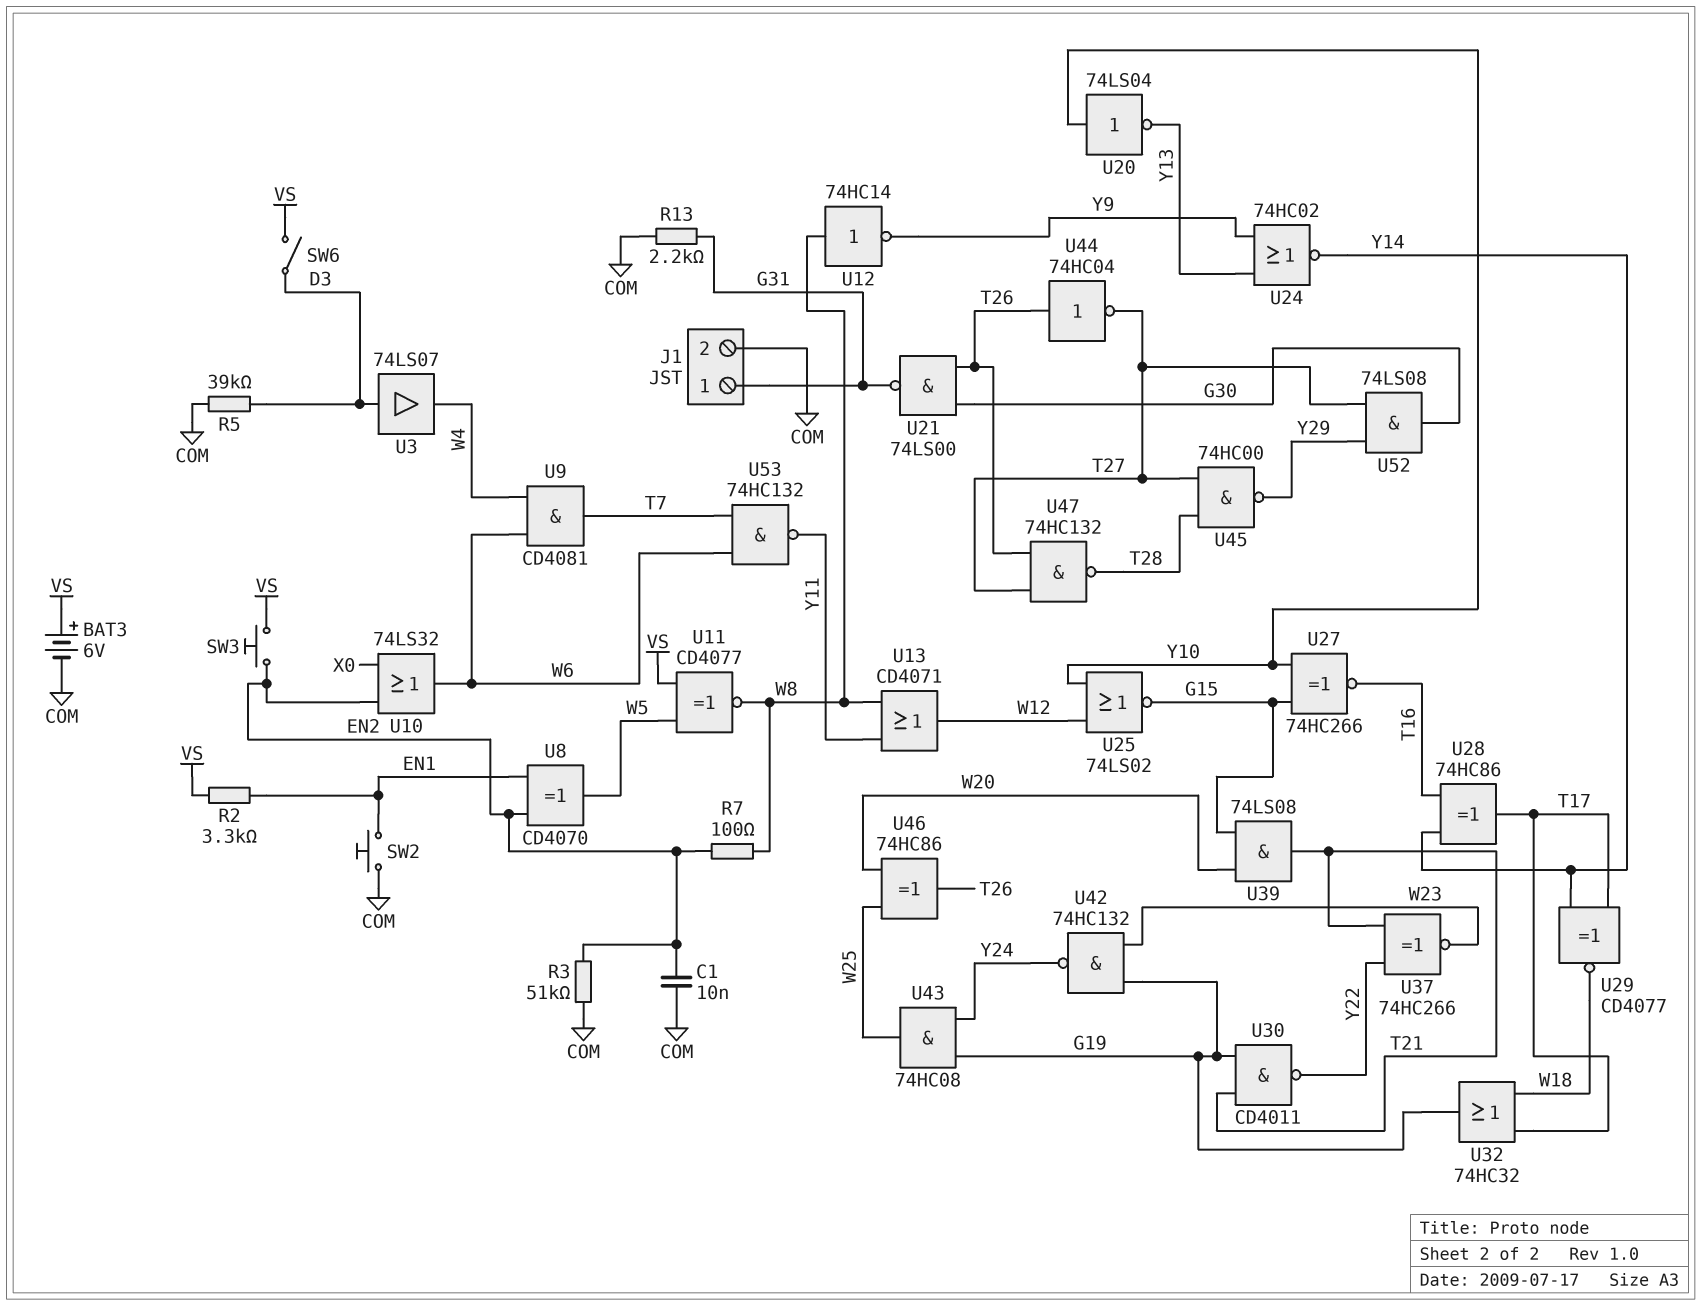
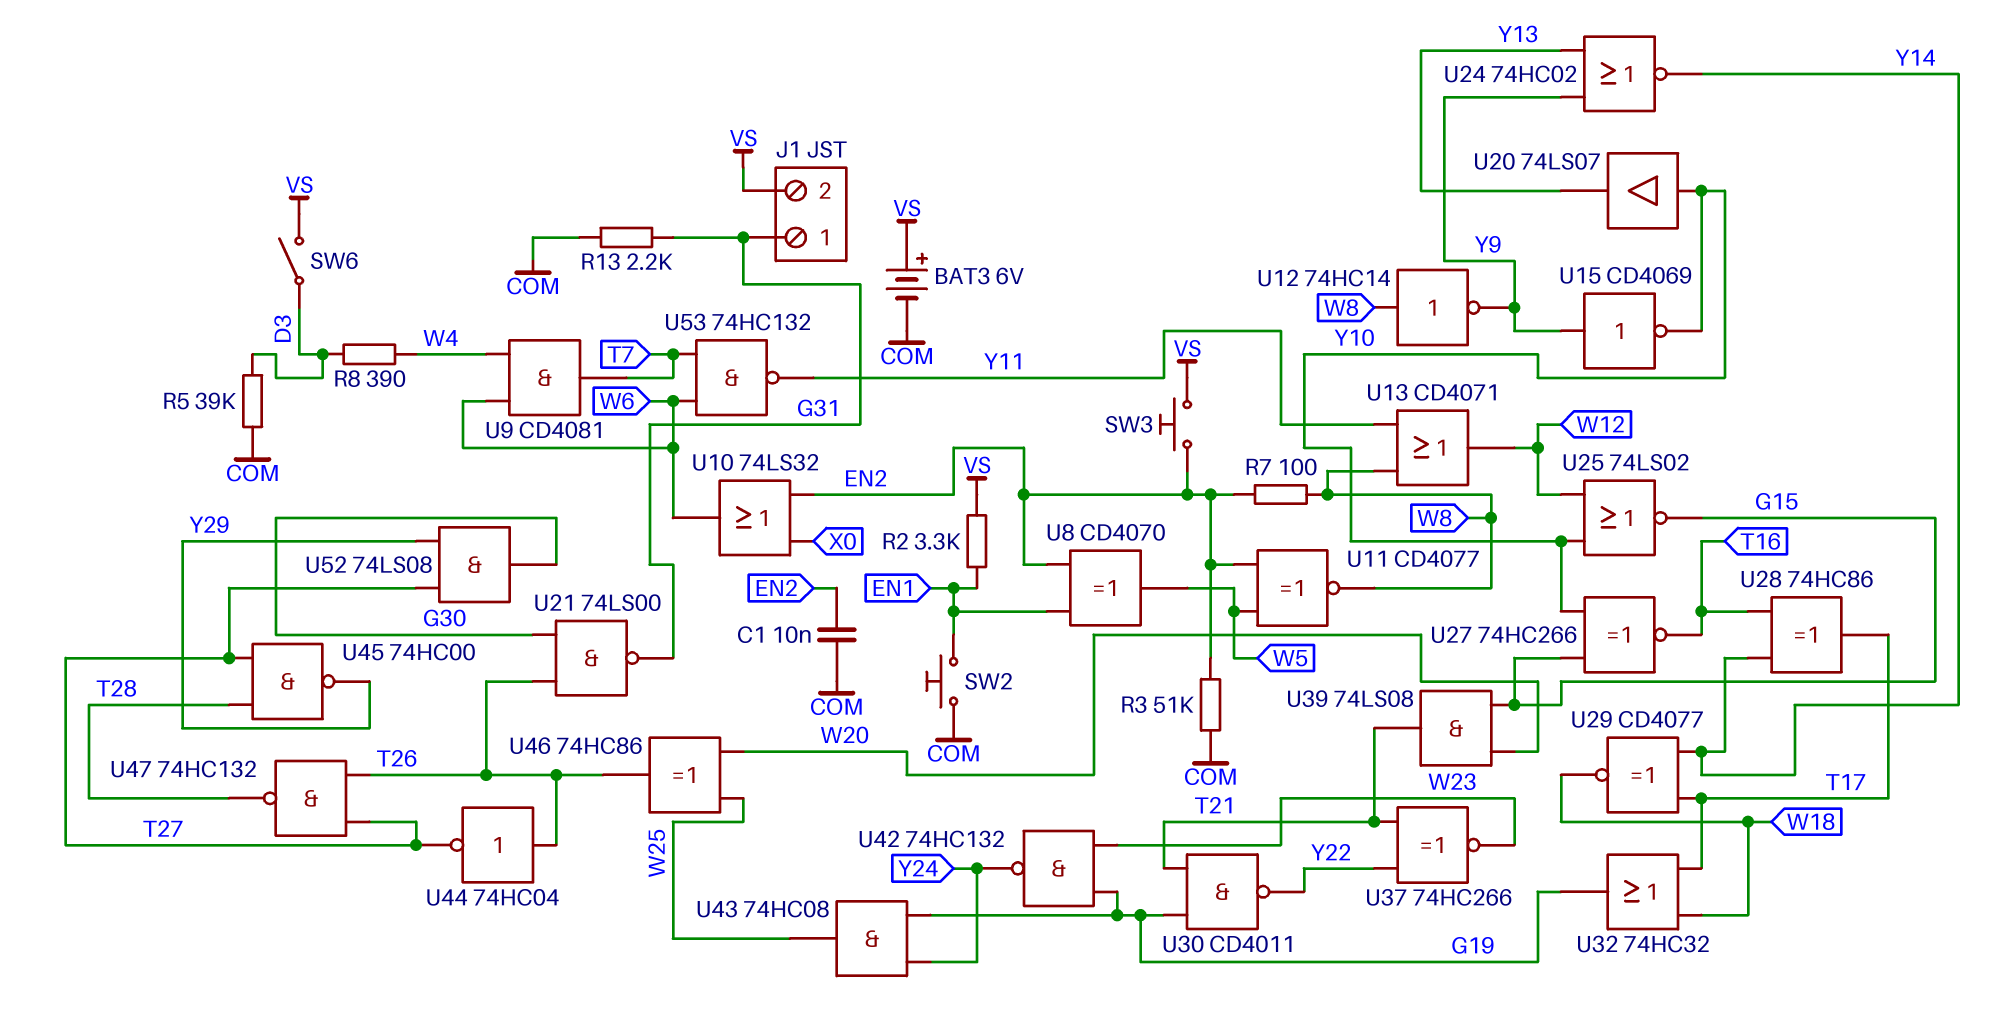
J1 pin 2: COM -> VS
R8: none -> 390 (D3, W4)
U3: buffer 74LS07 (in D3, out W4) -> none
U11: XNOR CD4077 (in VS, in W5, out W8) -> XNOR CD4077 (in EN2, in W5, out W8)
U15: none -> NOT CD4069 (in Y9, out Y10)
U20: NOT 74LS04 (in Y10, out Y13) -> buffer 74LS07 (in Y10, out Y13)

